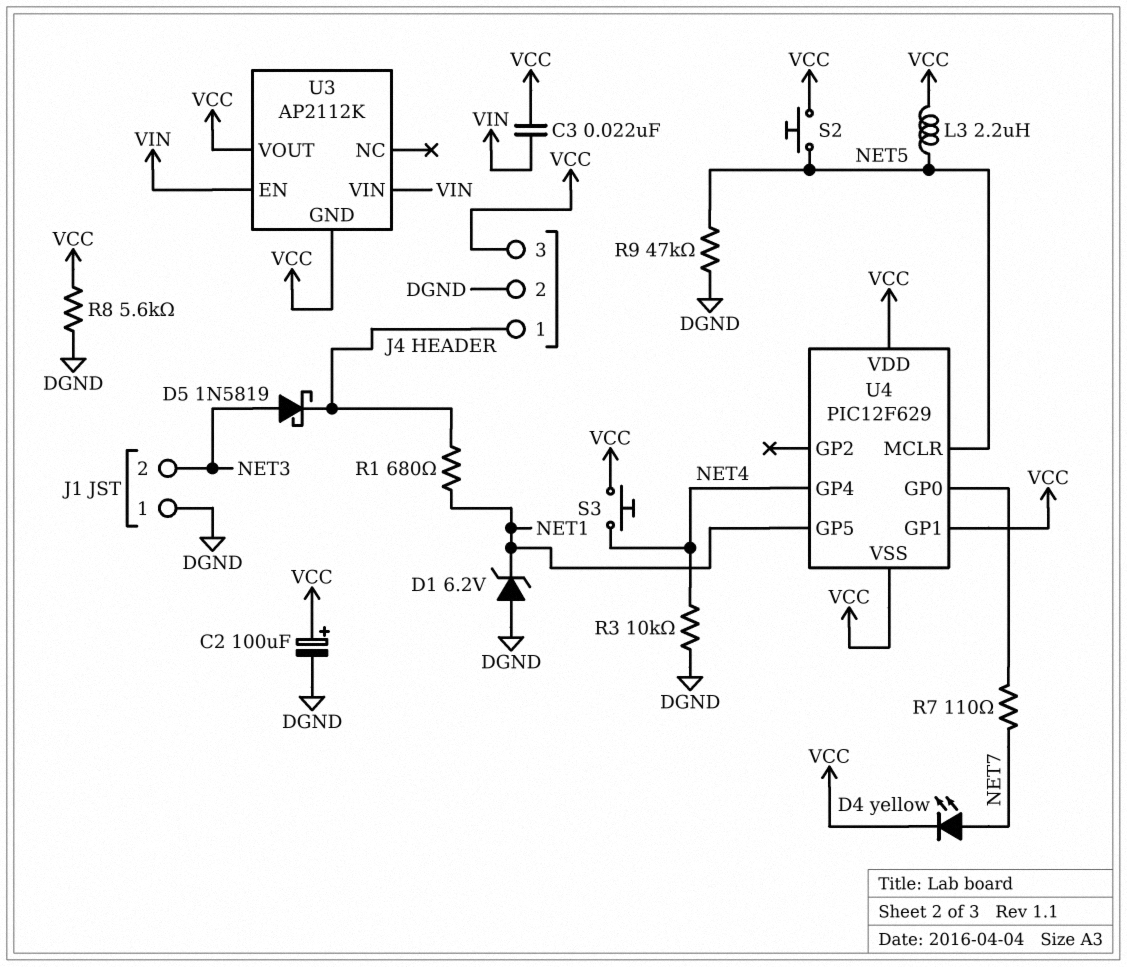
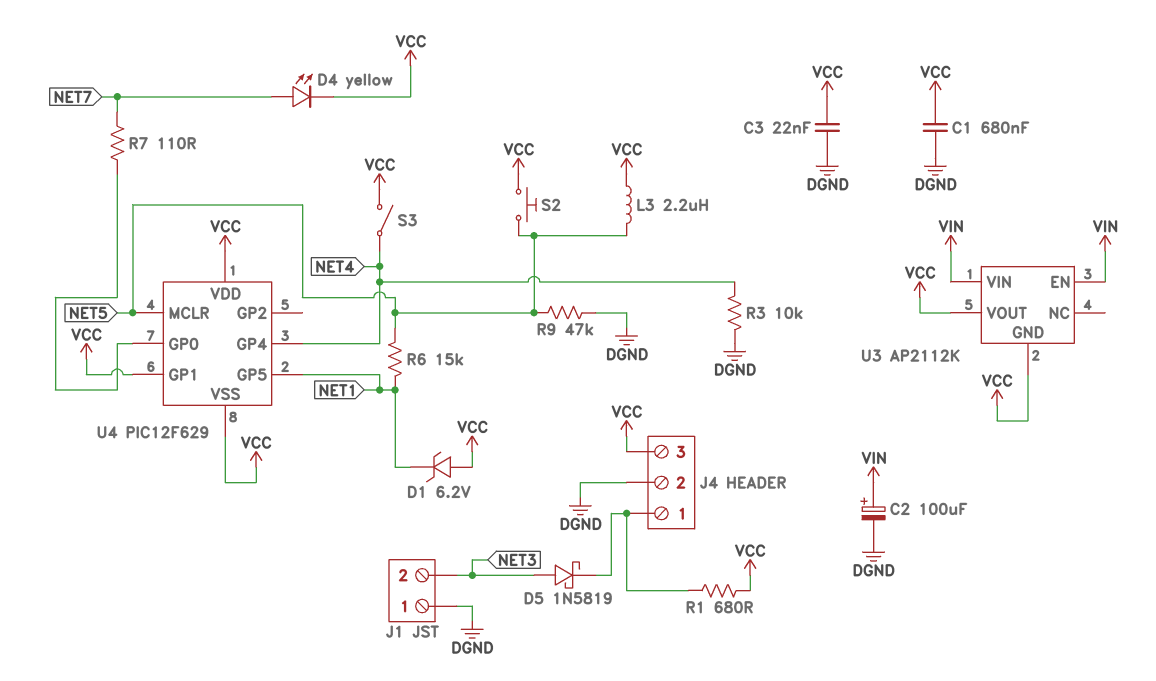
C1: none -> 680nF (DGND, VCC)
C2: 100uF (plus VCC, minus DGND) -> 100uF (plus VIN, minus DGND)
C3: 22nF (VCC, VIN) -> 22nF (DGND, VCC)
D1: zener 6.2V (A DGND, K NET1) -> zener 6.2V (A VCC, K NET1)
R1: 680 (J4/1, NET1) -> 680 (J4/1, VCC)
R6: none -> 15k (NET1, NET5)
R8: 5.6k (DGND, VCC) -> none
S3: button (NET4, VCC) -> switch (NET4, VCC)

